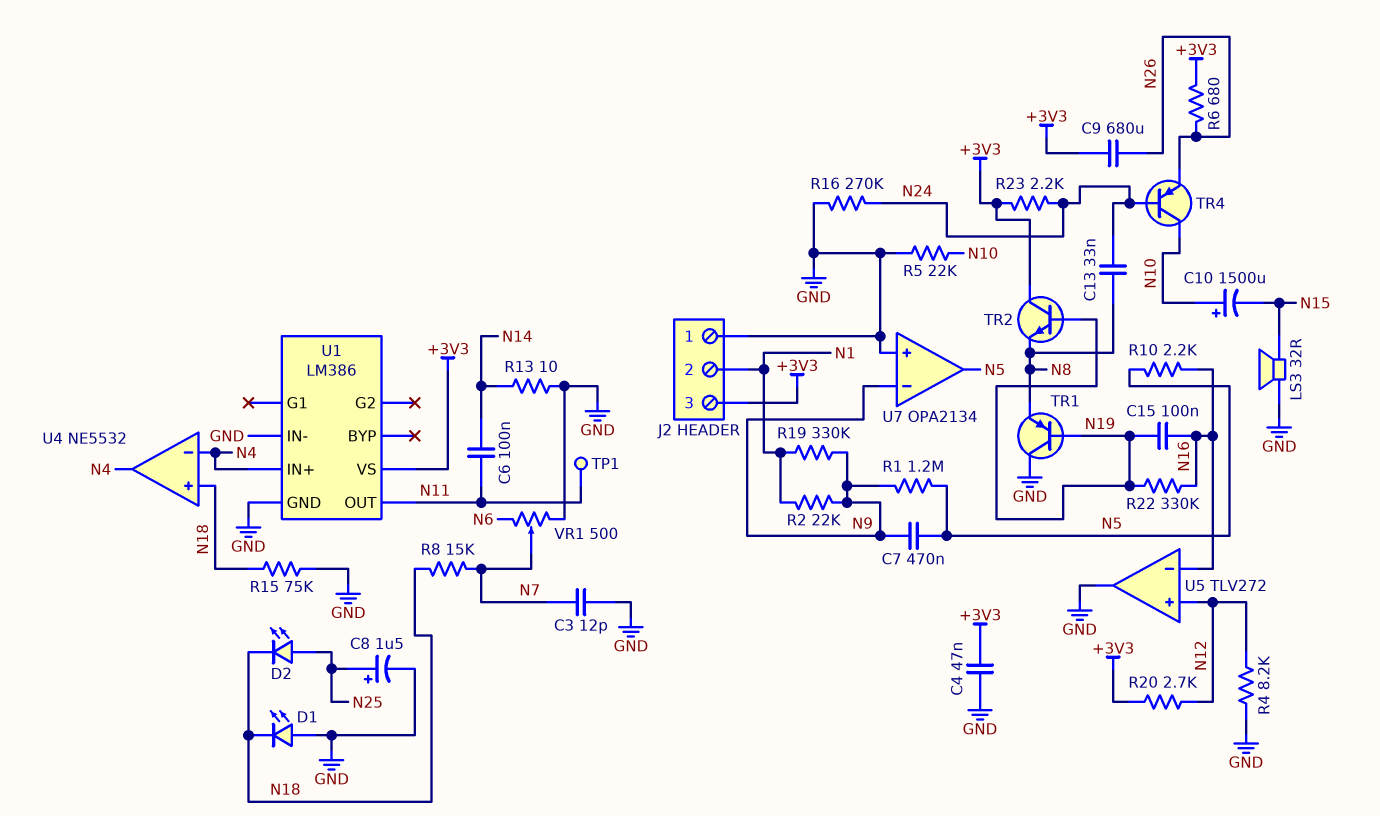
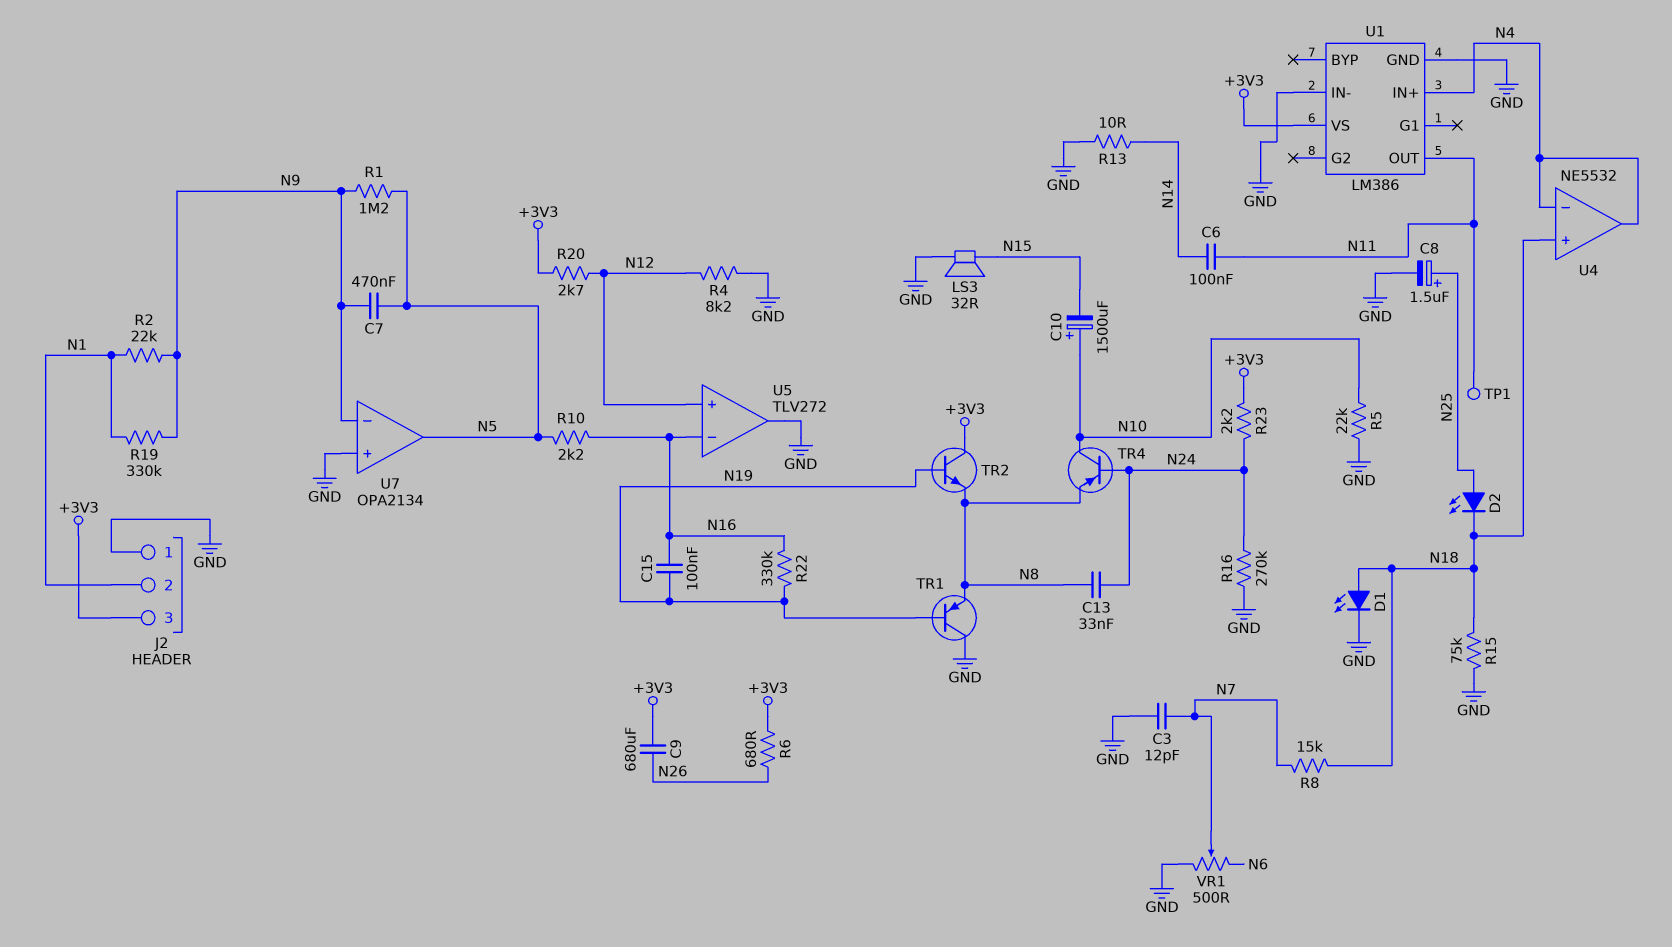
C4: 47nF (+3V3, GND) -> none
D1: LED (A GND, K N18) -> LED (A N18, K GND)
TR4: PNP (B N24, C N10, E N26) -> PNP (B N24, C N10, E N8)

